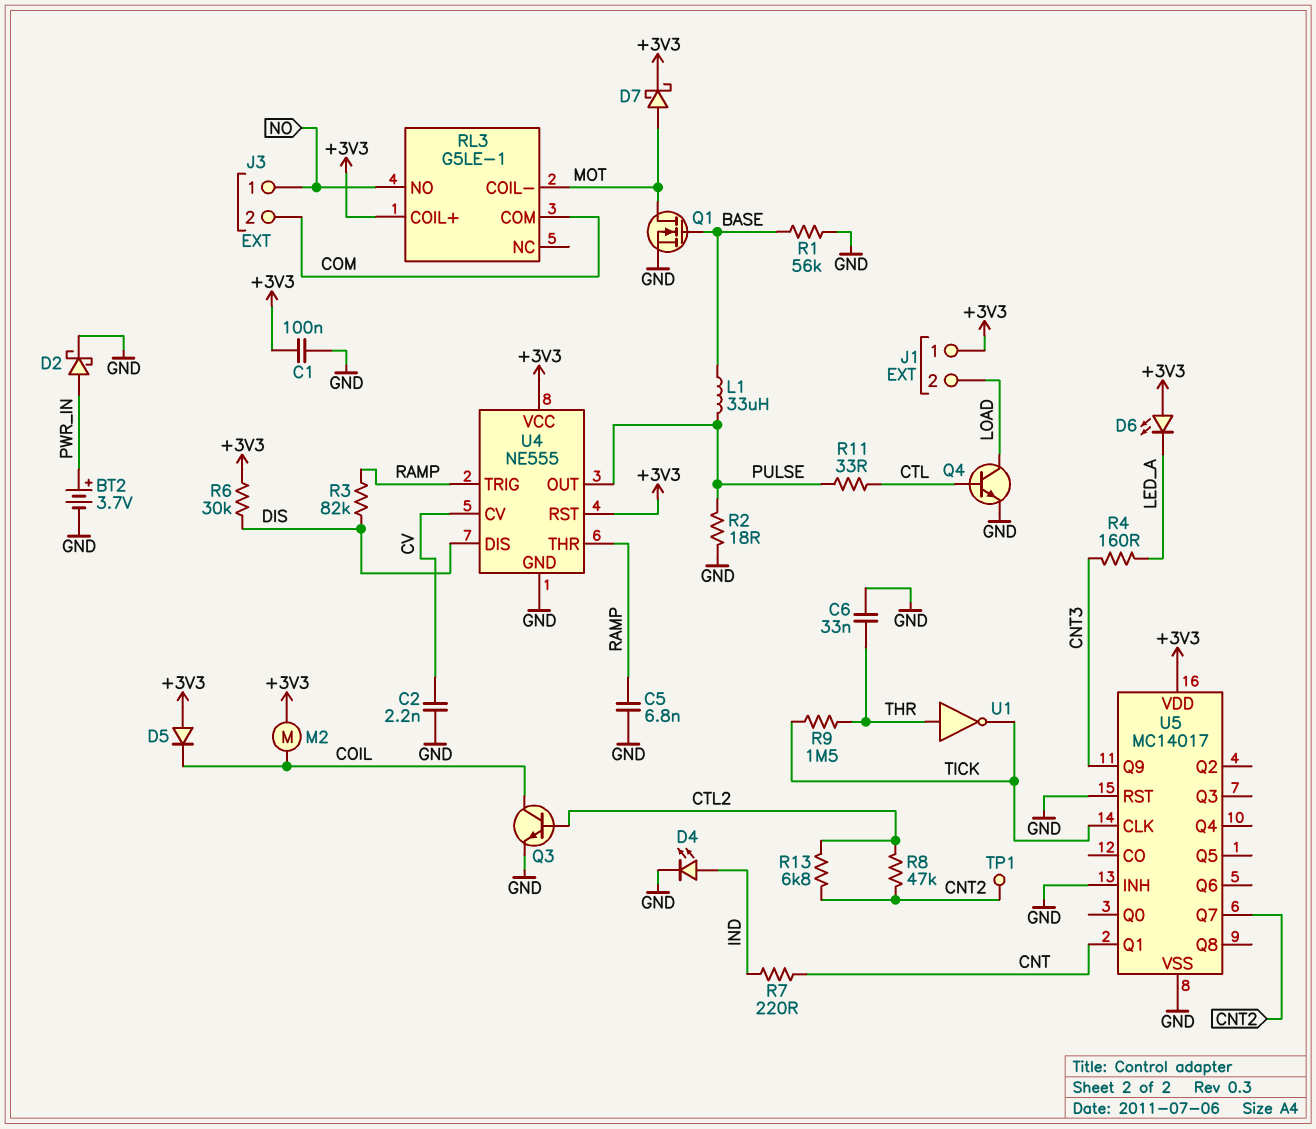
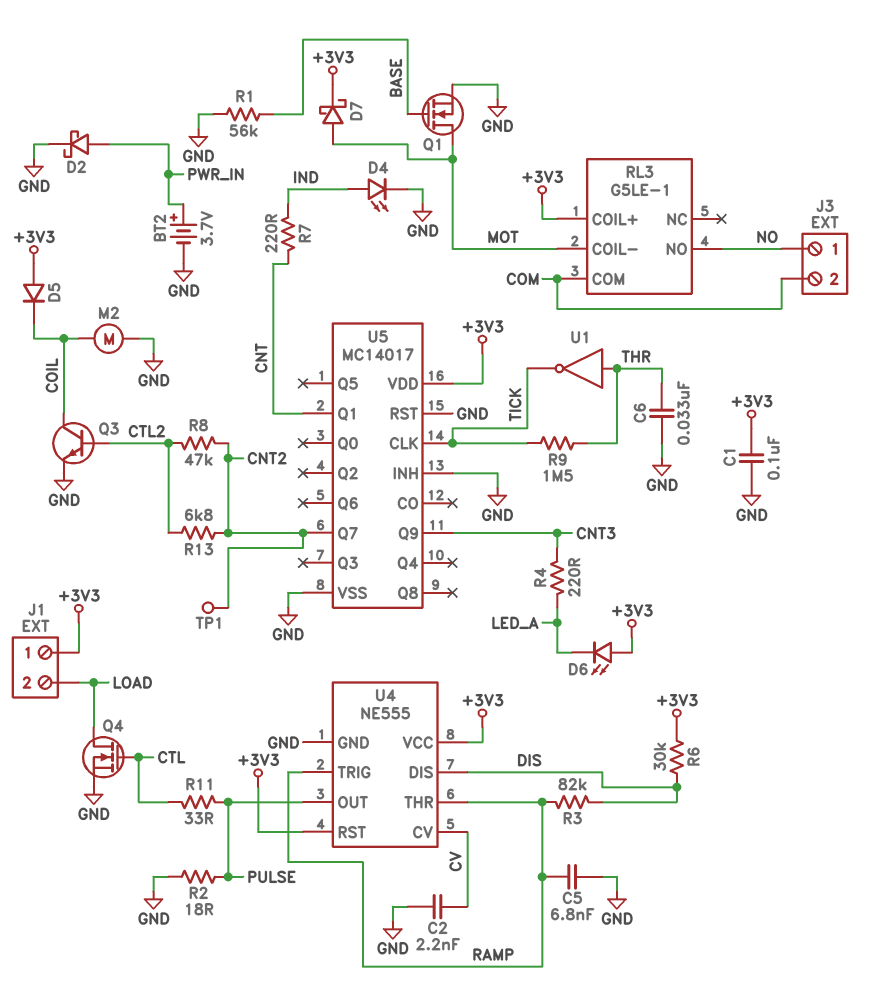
L1: 33uH (BASE, PULSE) -> none
M2: motor (+3V3, COIL) -> motor (COIL, GND)
Q4: NPN (B CTL, C LOAD, E GND) -> NMOS (G CTL, D LOAD, S GND)
R4: 160 (CNT3, LED_A) -> 220 (CNT3, LED_A)

